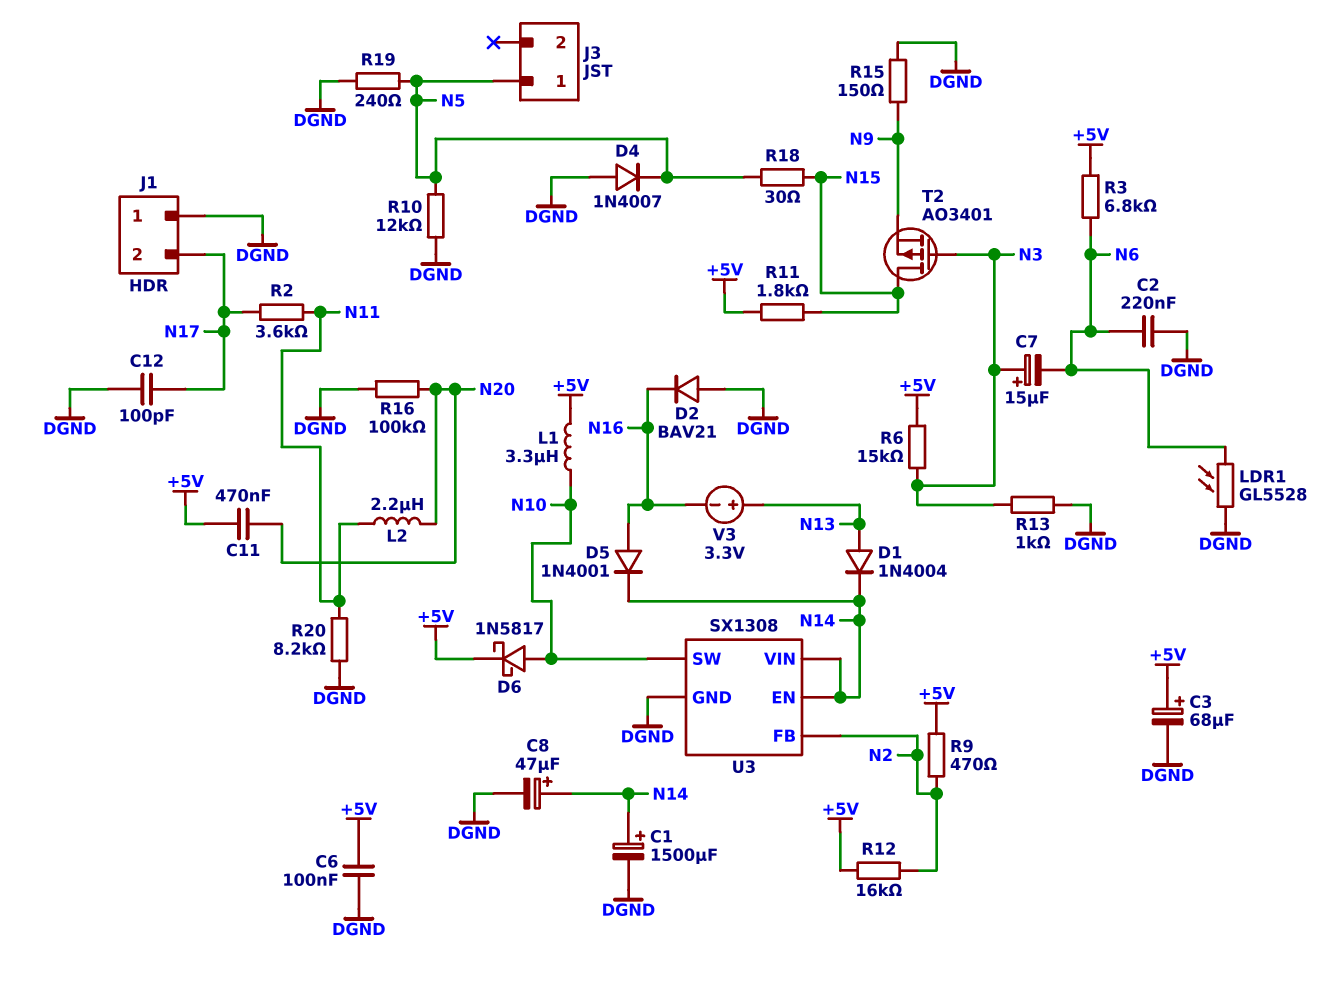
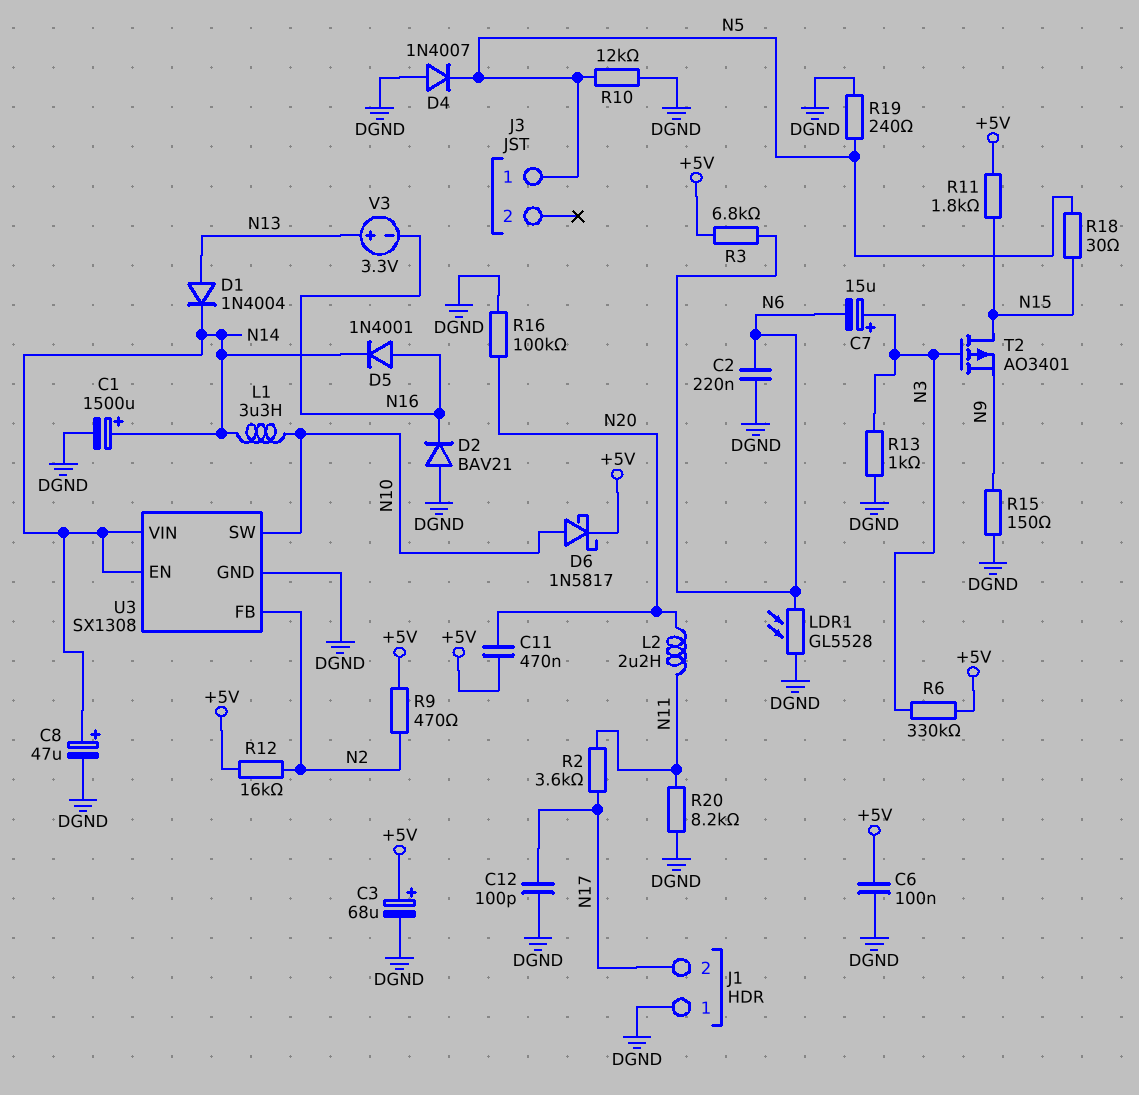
L1: 3.3uH (+5V, N10) -> 3.3uH (N10, N14)
R6: 15k (+5V, N3) -> 330k (+5V, N3)

